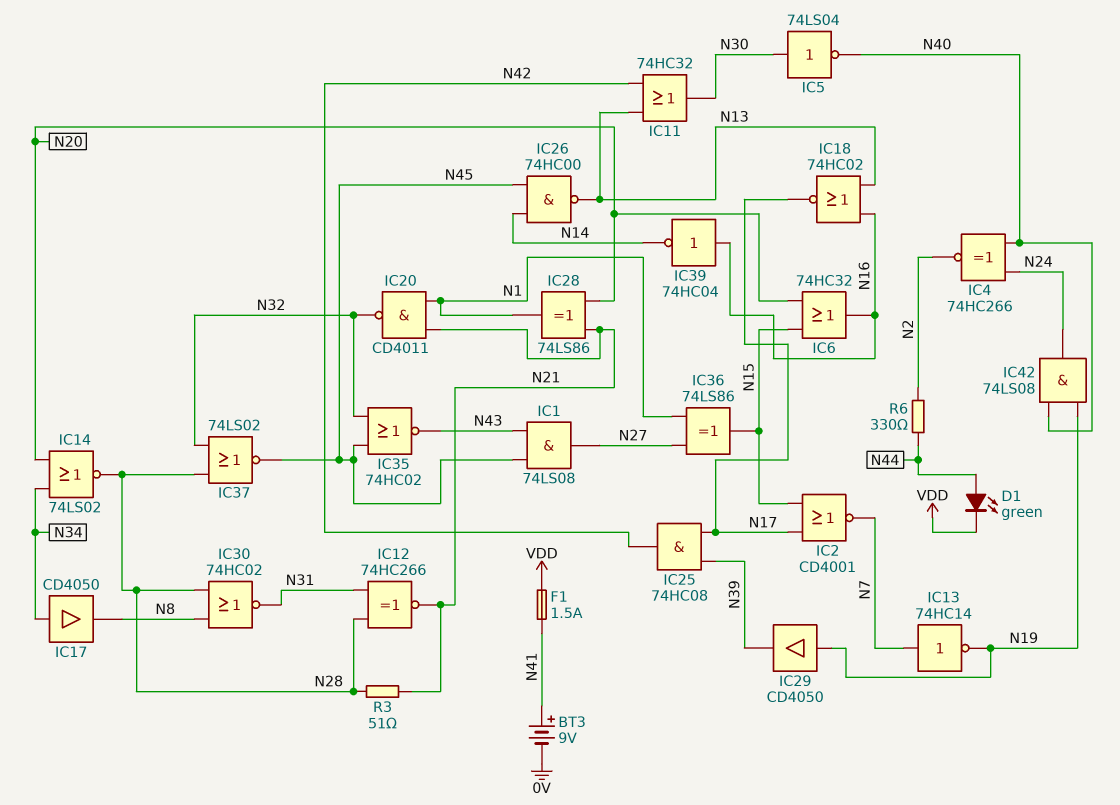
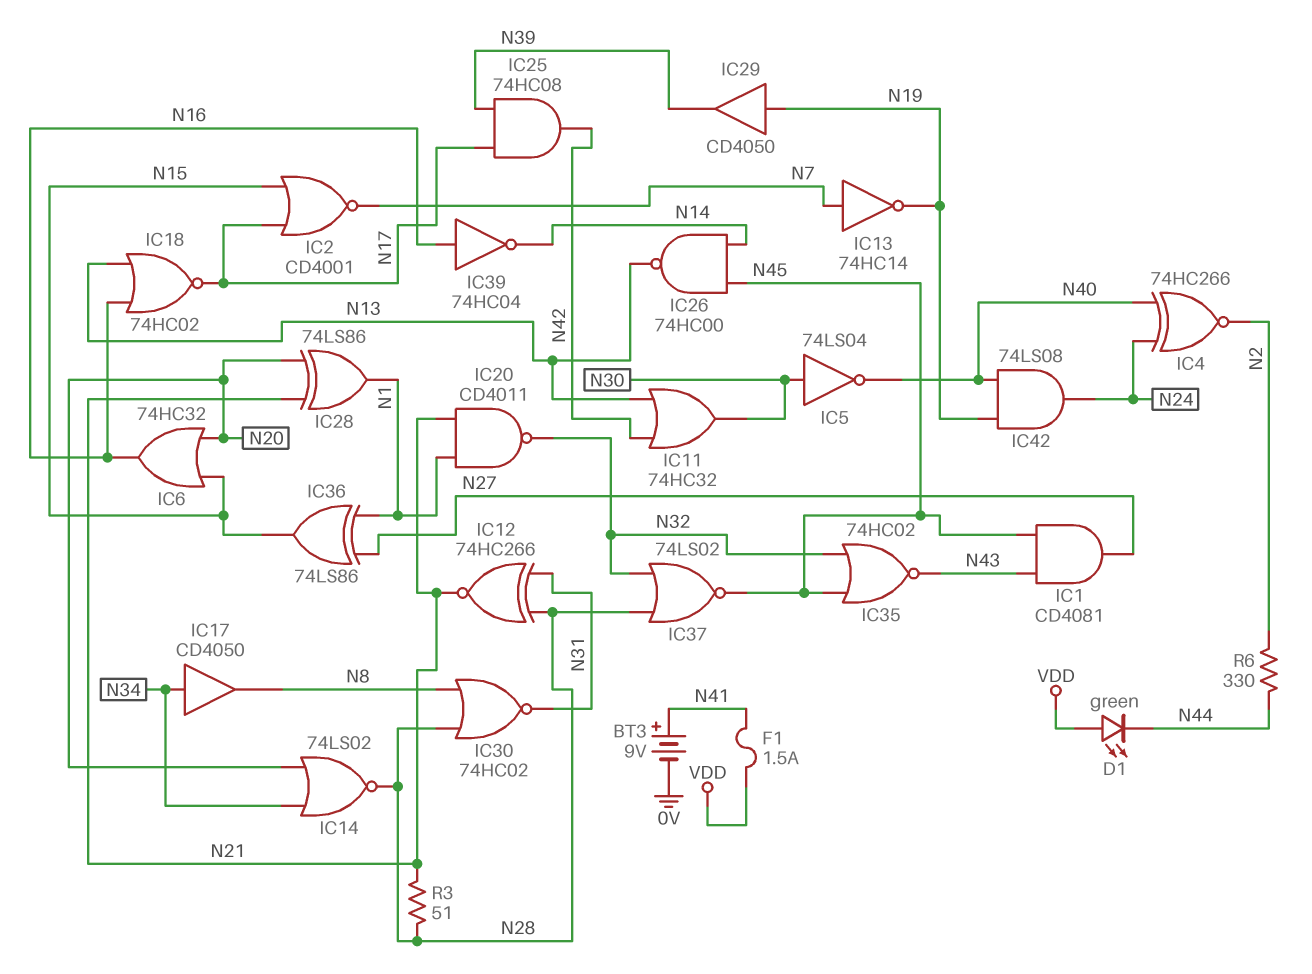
D1: LED green (A N44, K VDD) -> LED green (A VDD, K N44)
IC1: AND 74LS08 (in N43, in N45, out N27) -> AND CD4081 (in N43, in N45, out N27)

